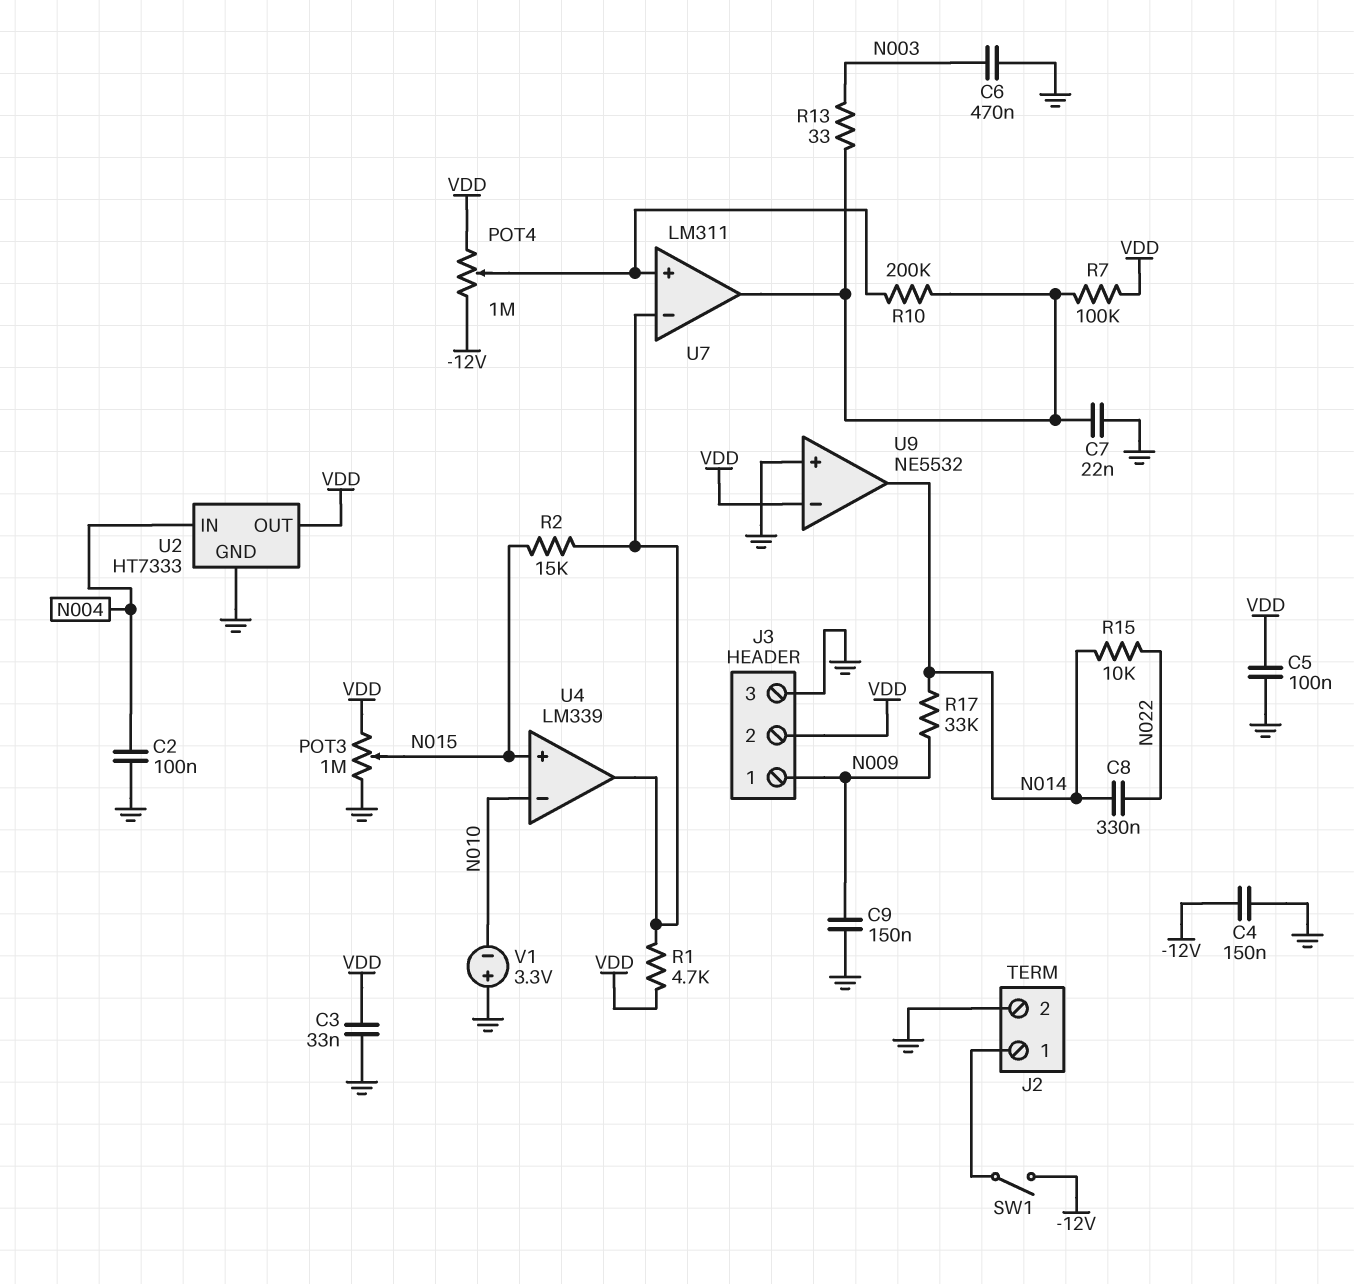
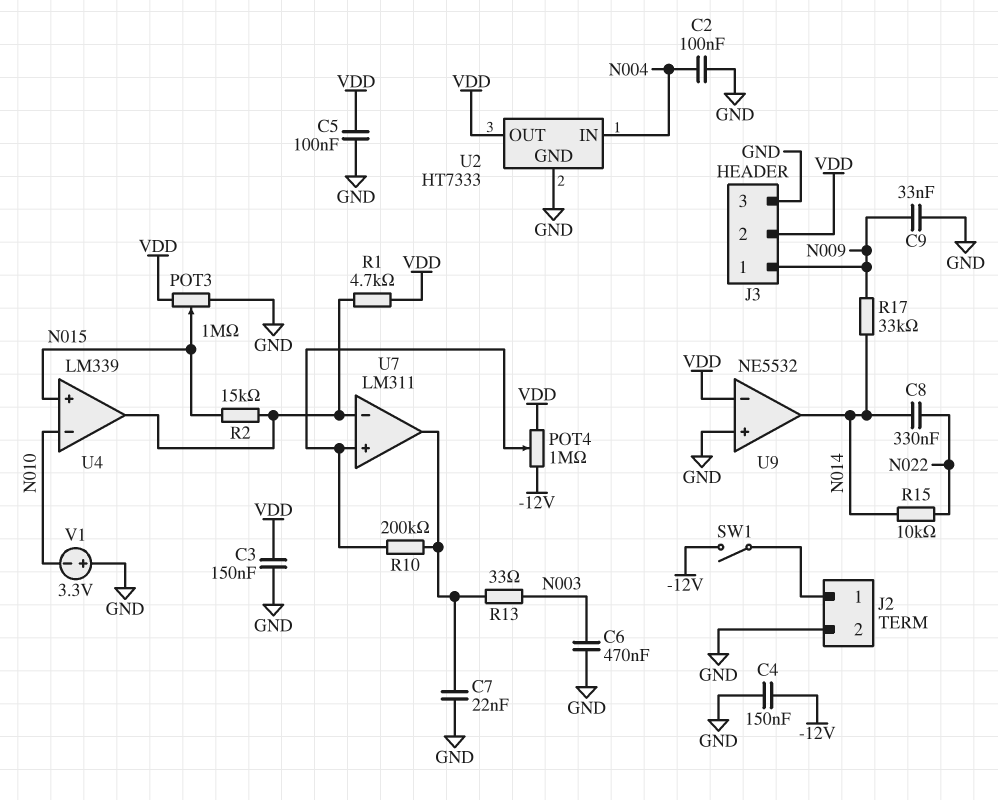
C3: 33nF (GND, VDD) -> 150nF (GND, VDD)
C9: 150nF (GND, N009) -> 33nF (GND, N009)
R7: 100k (U7/out, VDD) -> none

